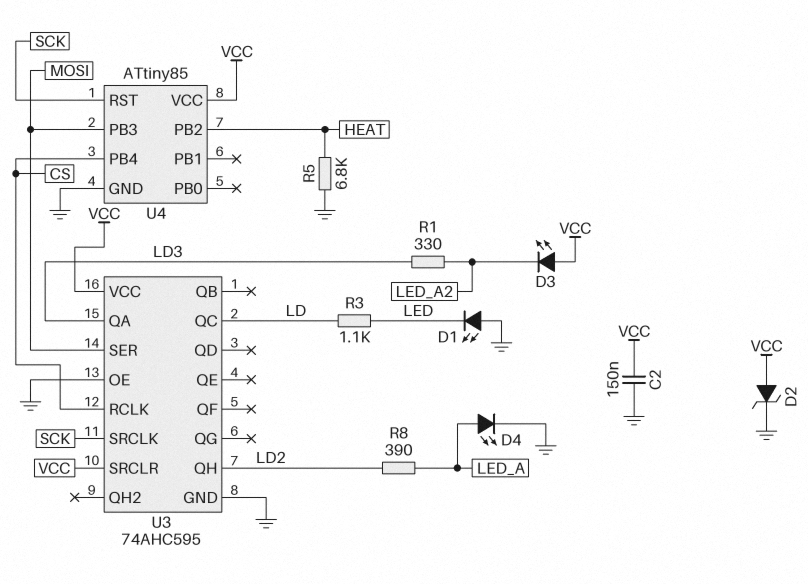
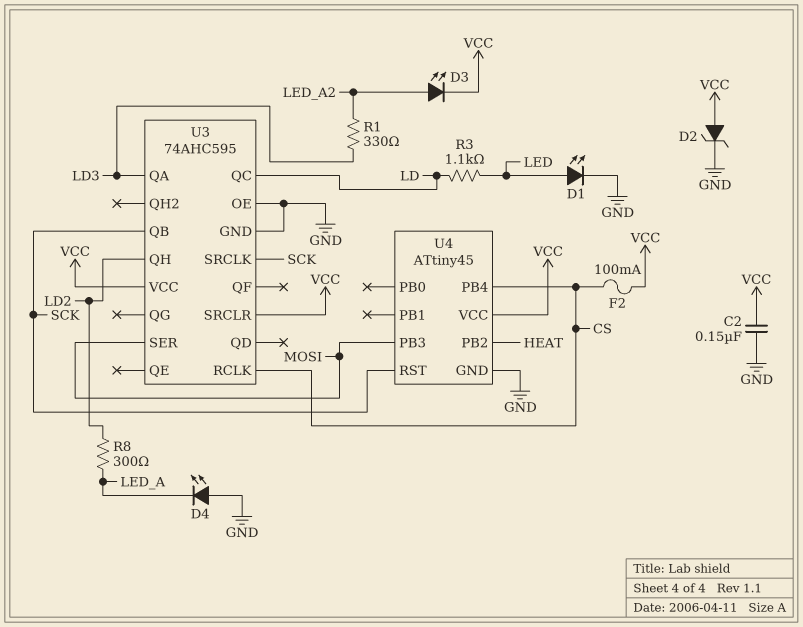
D1: LED (A GND, K LED) -> LED (A LED, K GND)
D3: LED (A VCC, K LED_A2) -> LED (A LED_A2, K VCC)
D4: LED (A LED_A, K GND) -> LED (A GND, K LED_A)
F2: none -> 100mA (CS, VCC)
R5: 6.8k (GND, HEAT) -> none
R8: 390 (LD2, LED_A) -> 300 (LD2, LED_A)
U3 pin QB: none -> SCK
U4: ATtiny85 -> ATtiny45

